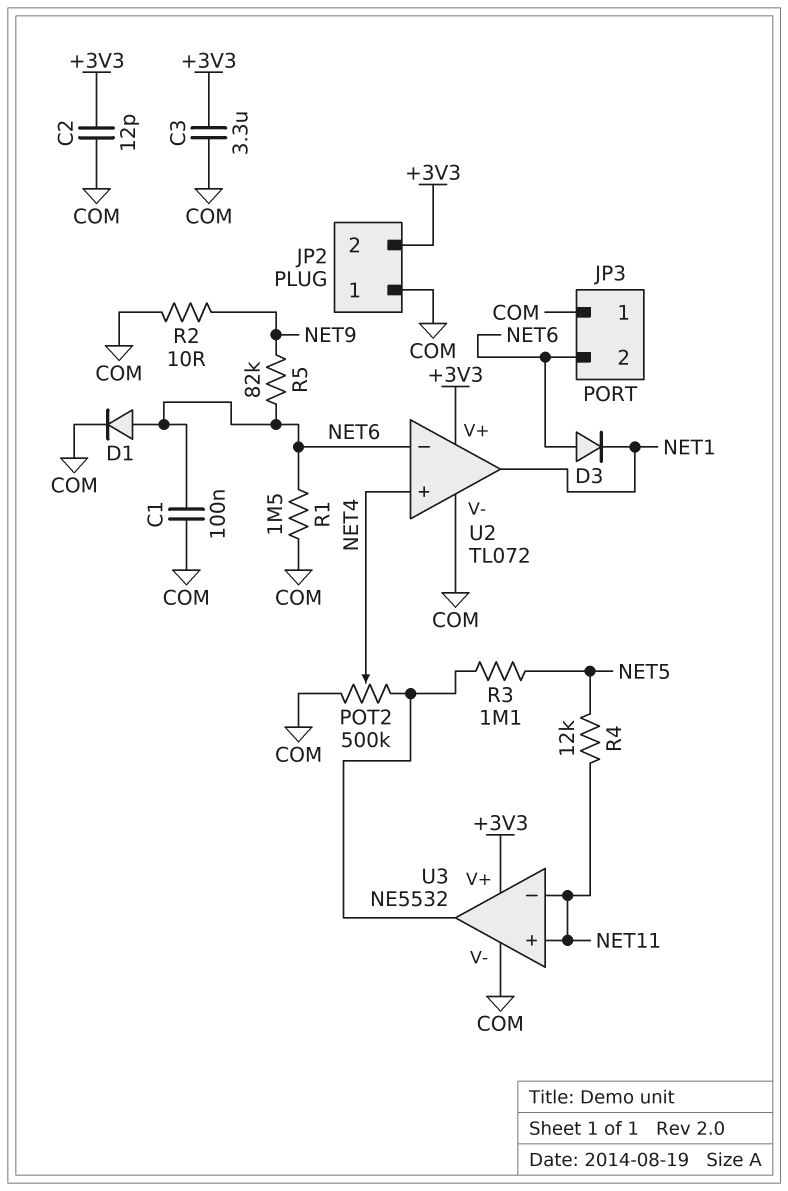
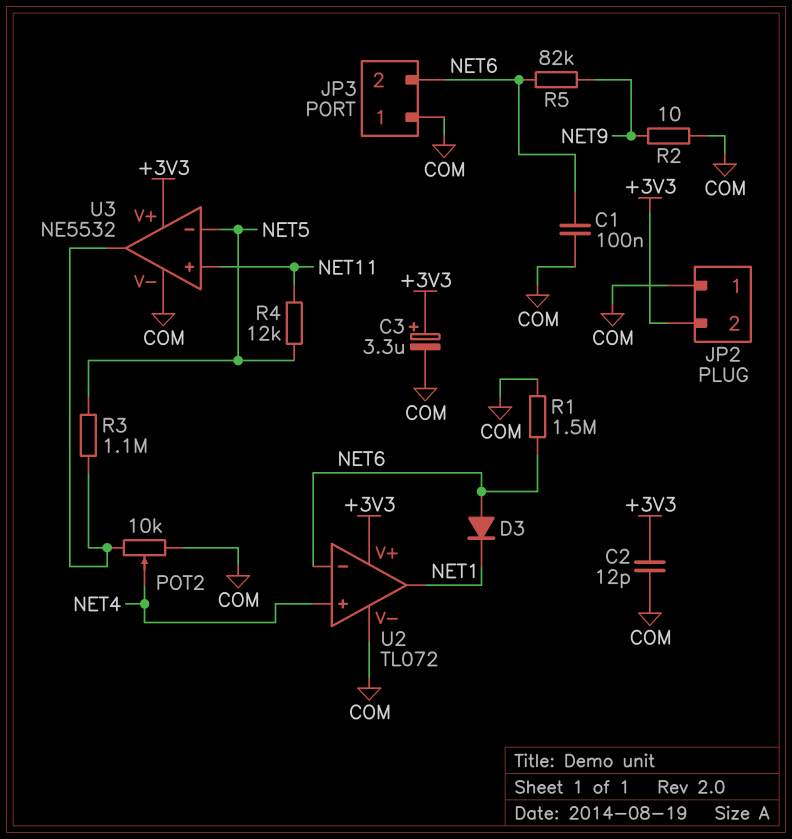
C3: 3.3uF (+3V3, COM) -> 3.3uF (plus +3V3, minus COM)
D1: diode (A NET6, K COM) -> none
POT2: 500k (COM, U3/out, wiper NET4) -> 10k (COM, U3/out, wiper NET4)
U3 pin in-: NET11 -> NET5

